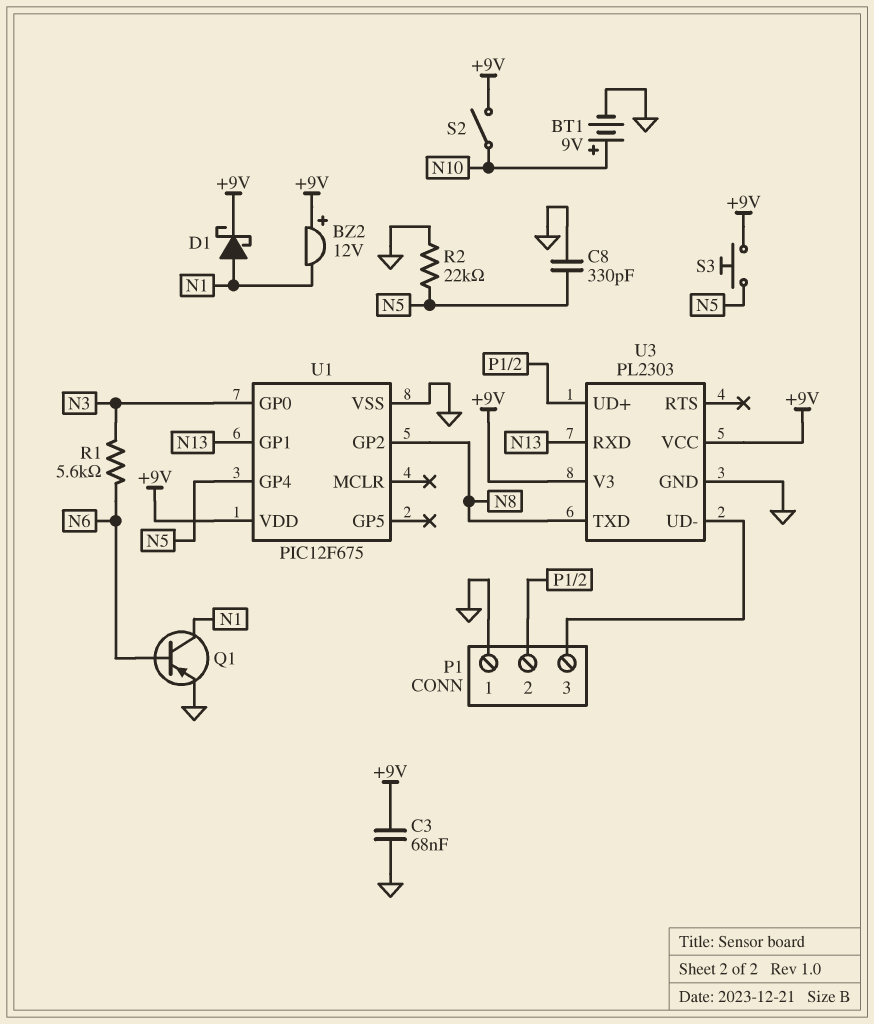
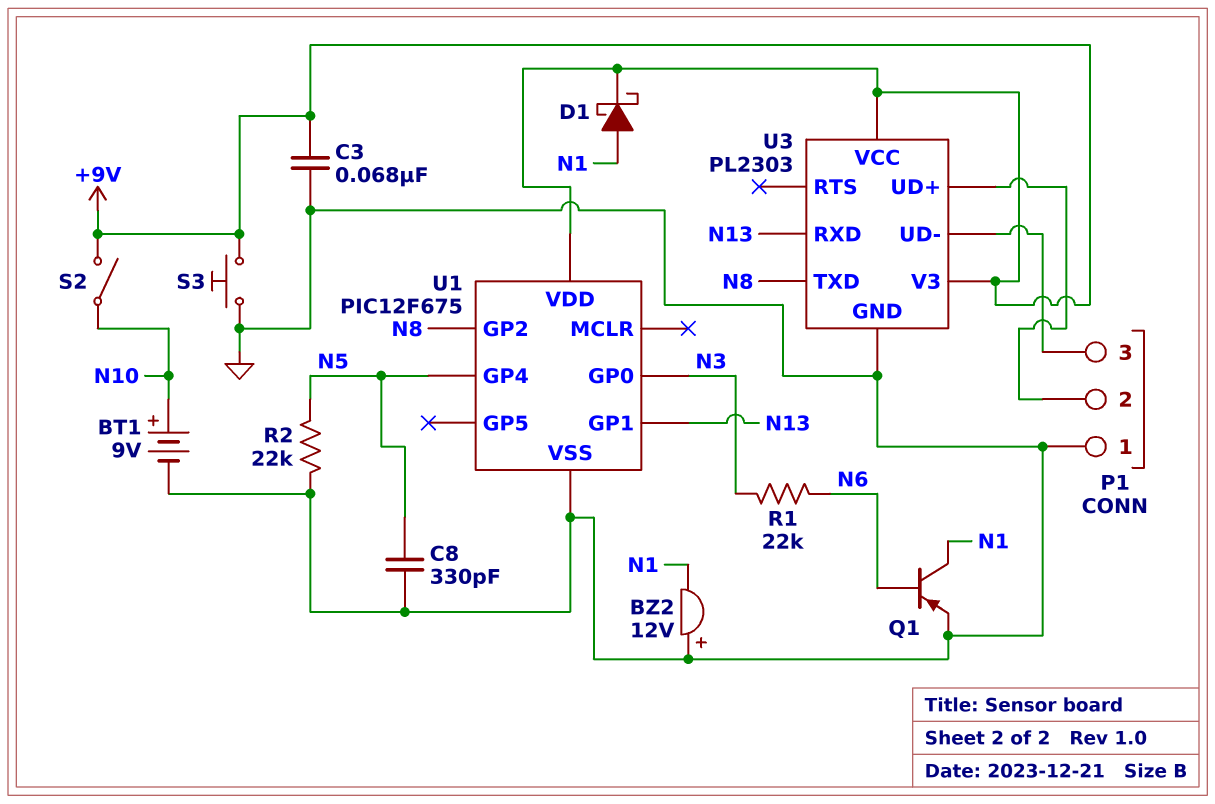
BZ2: buzzer 12V (plus +9V, minus N1) -> buzzer 12V (plus GND, minus N1)
R1: 5.6k (N3, N6) -> 22k (N3, N6)
S3: button (+9V, N5) -> button (+9V, GND)

